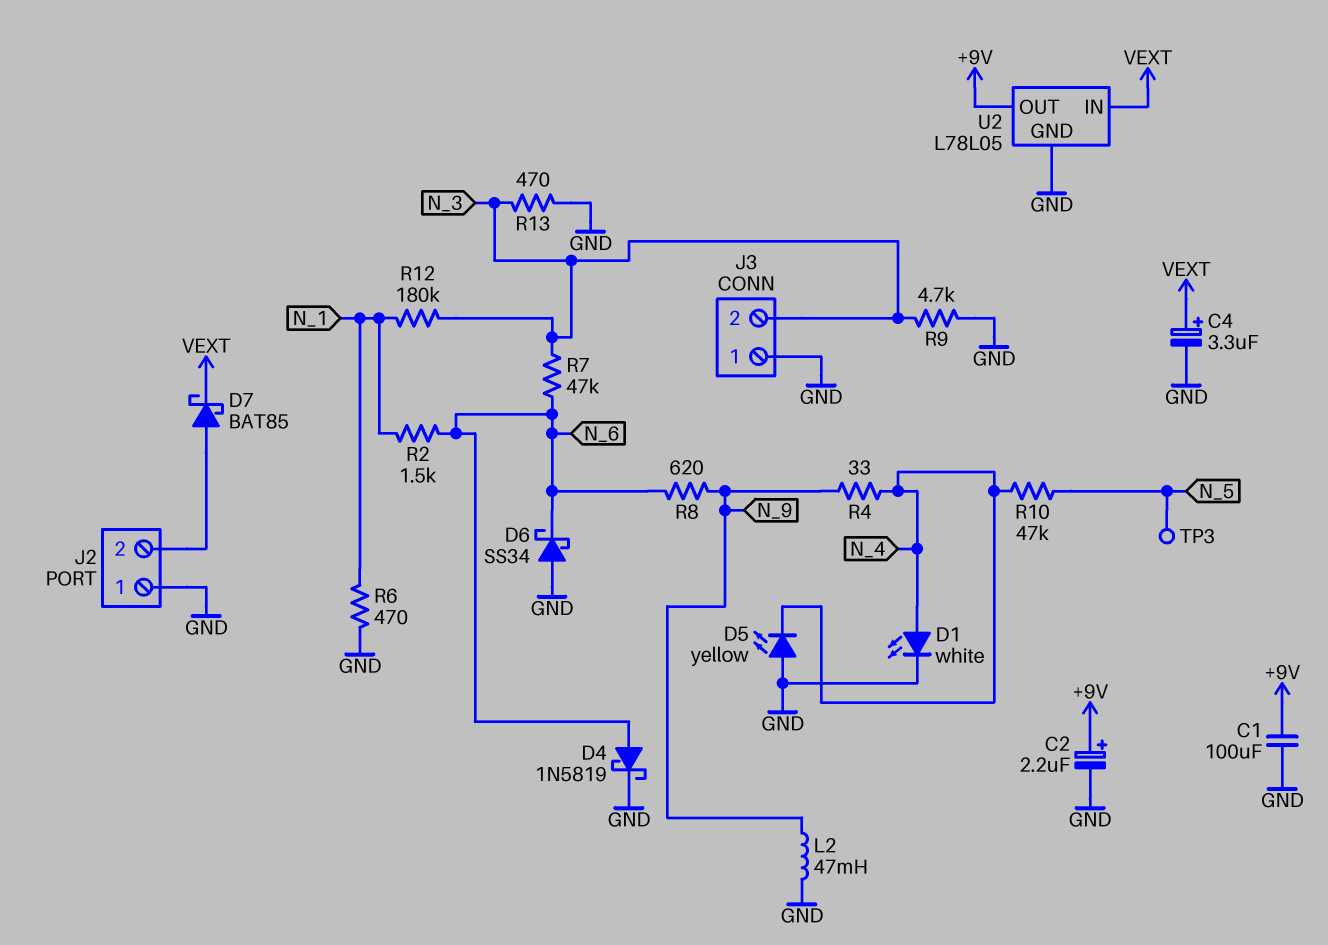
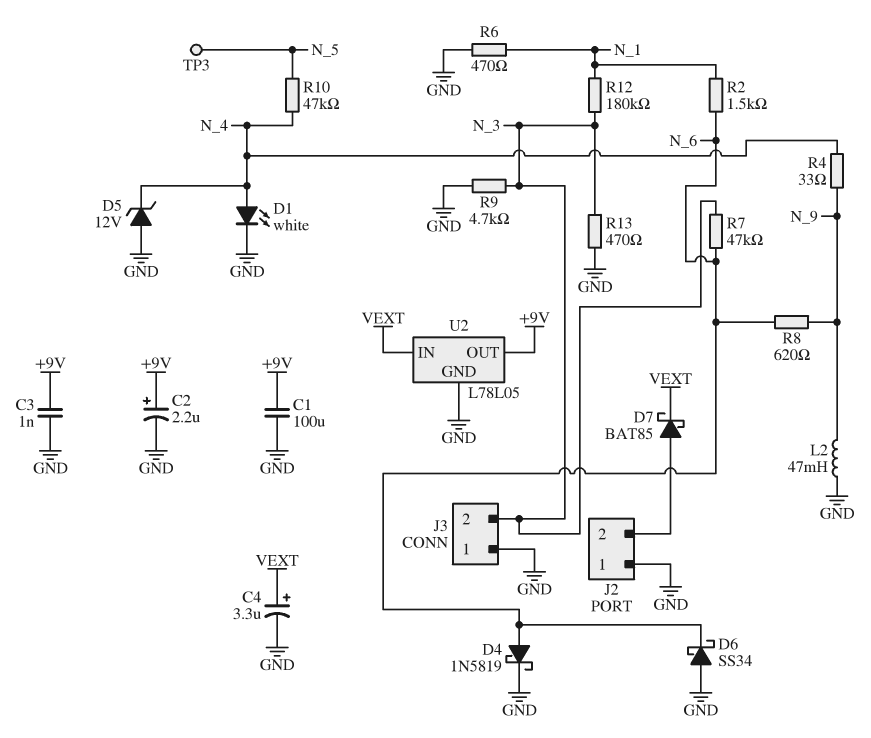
C3: none -> 1nF (+9V, GND)
D5: LED yellow (A GND, K N_4) -> zener 12V (A GND, K N_4)

